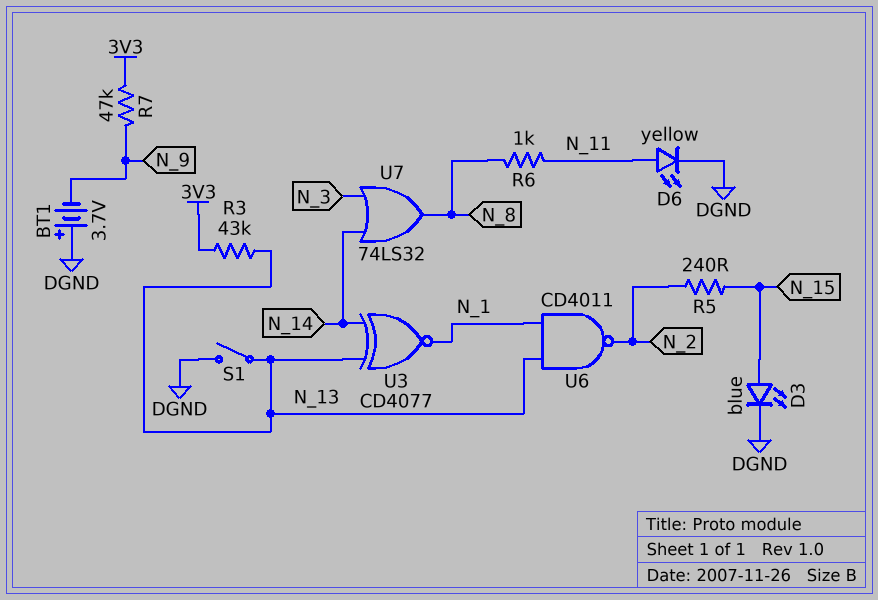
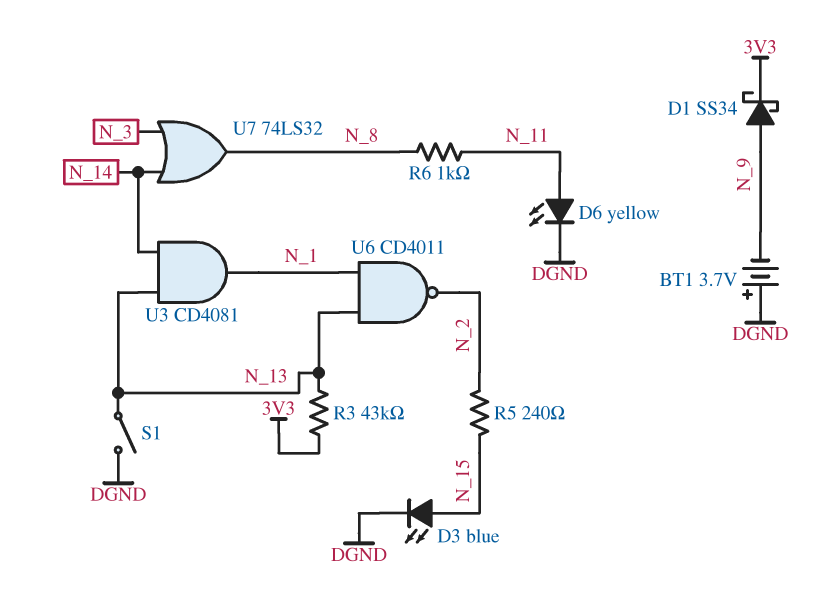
D1: none -> schottky SS34 (A N_9, K 3V3)
R7: 47k (3V3, N_9) -> none
U3: XNOR CD4077 (in N_13, in N_14, out N_1) -> AND CD4081 (in N_13, in N_14, out N_1)

